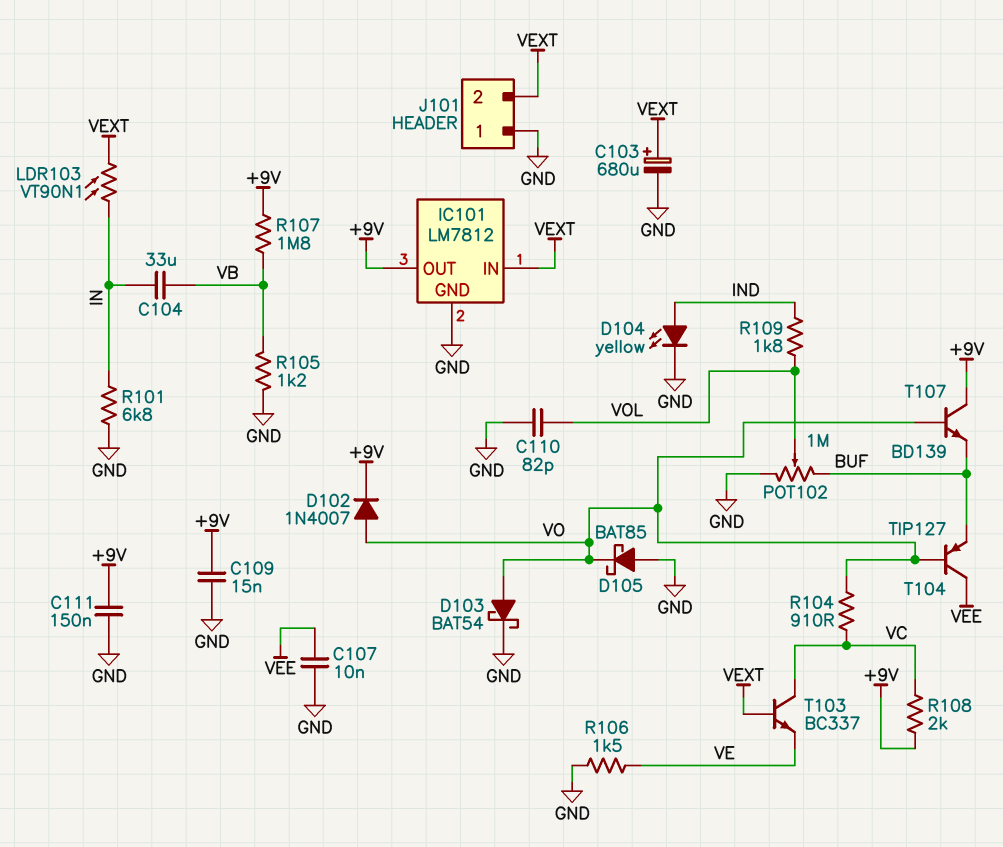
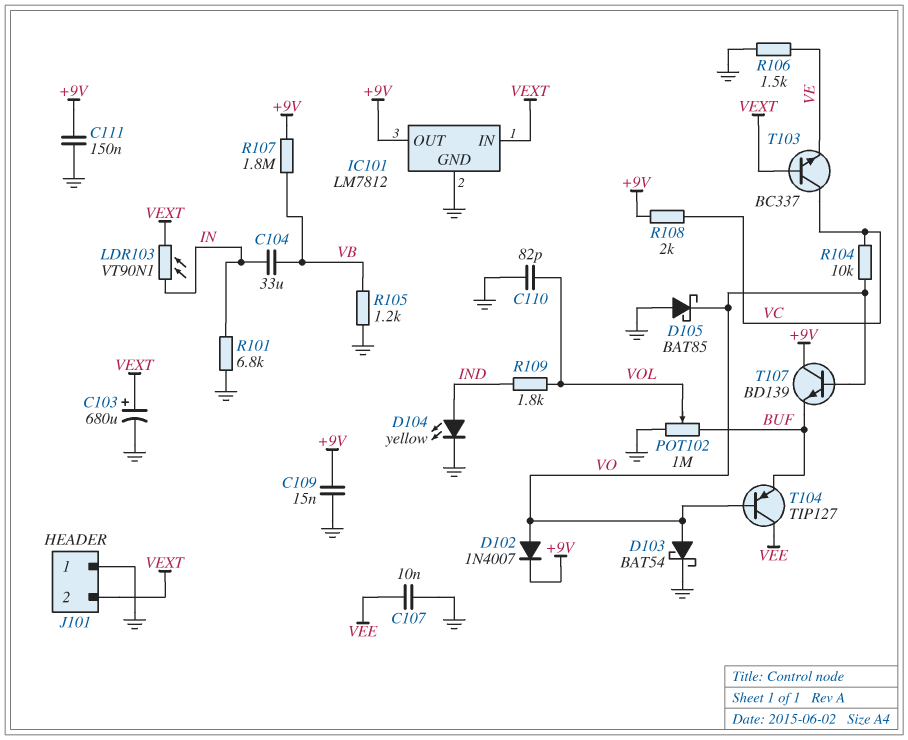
R104: 910 (VC, VO) -> 10k (VC, VO)

